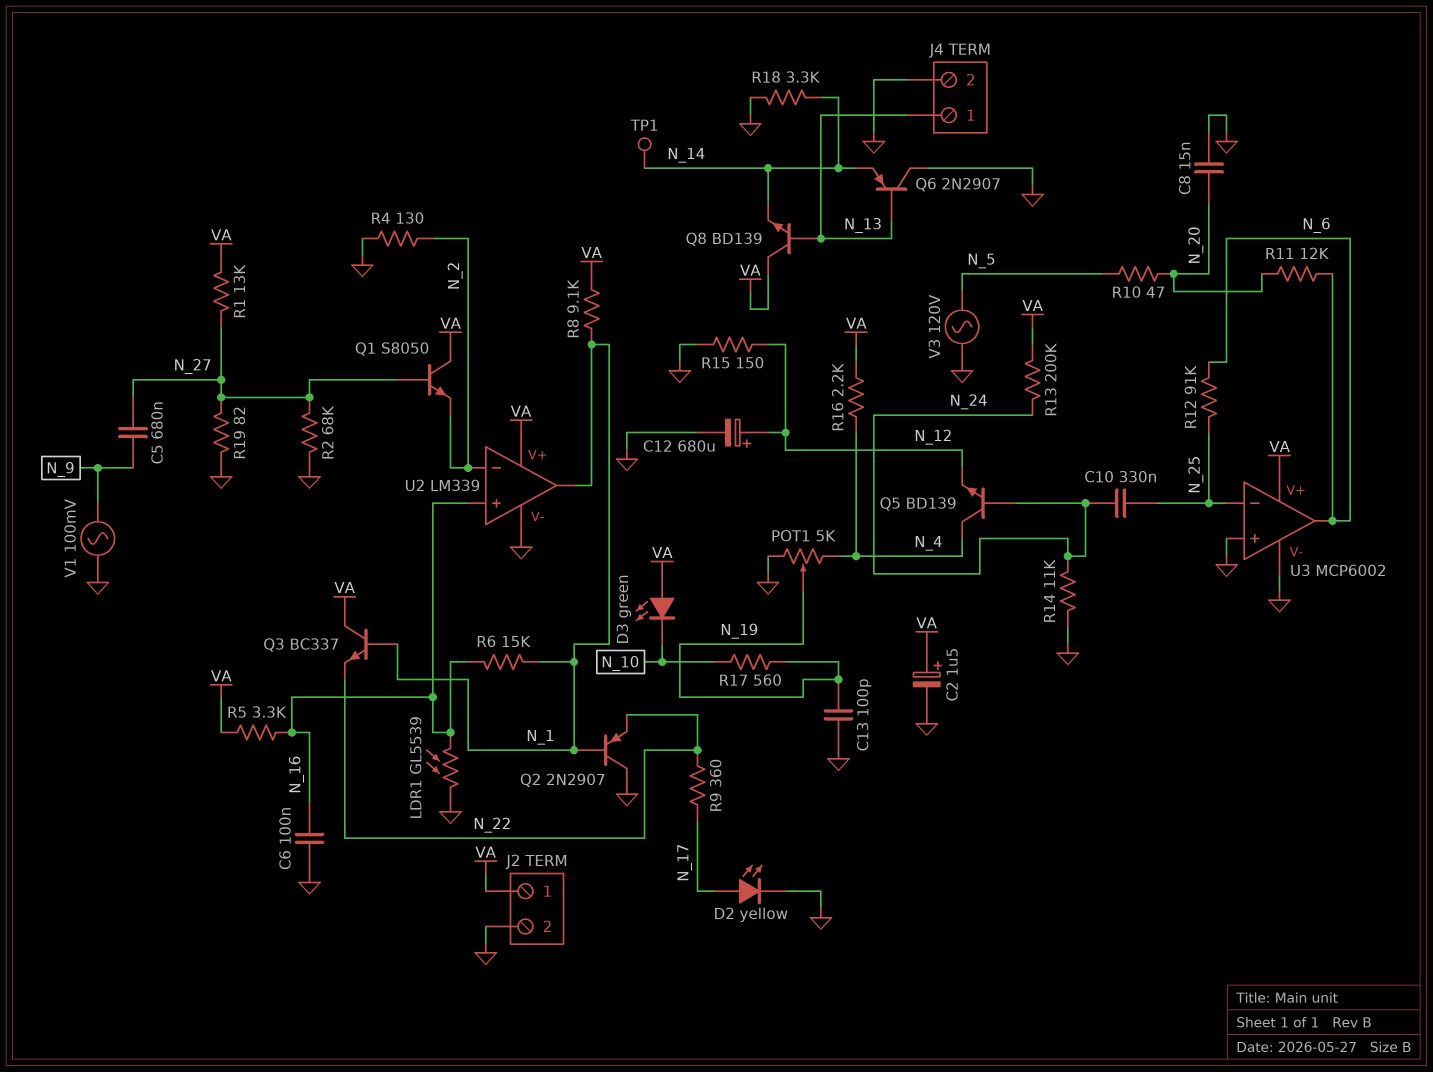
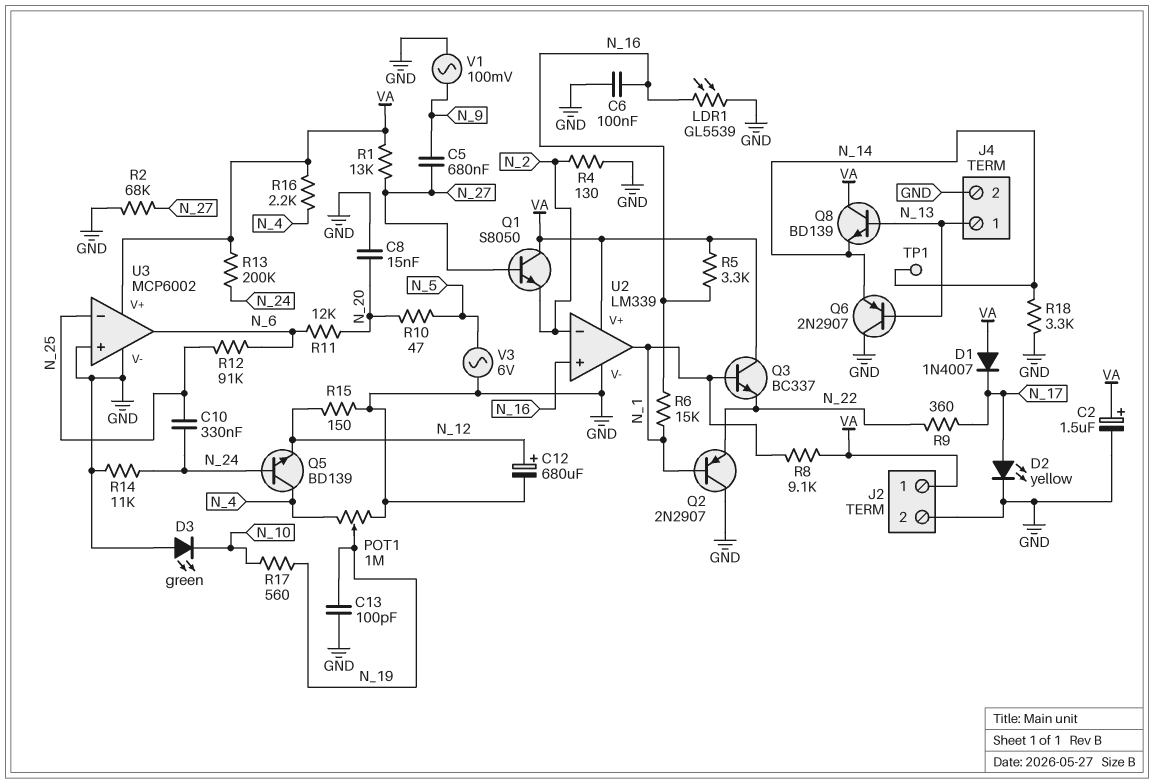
D1: none -> diode 1N4007 (A VA, K N_17)
D3: LED green (A VA, K N_10) -> LED green (A GND, K N_10)
POT1: 5k (GND, N_4, wiper N_19) -> 1M (GND, N_4, wiper N_19)
R19: 82 (GND, N_27) -> none
V3: AC 120V (GND, N_5) -> AC 6V (GND, N_5)

